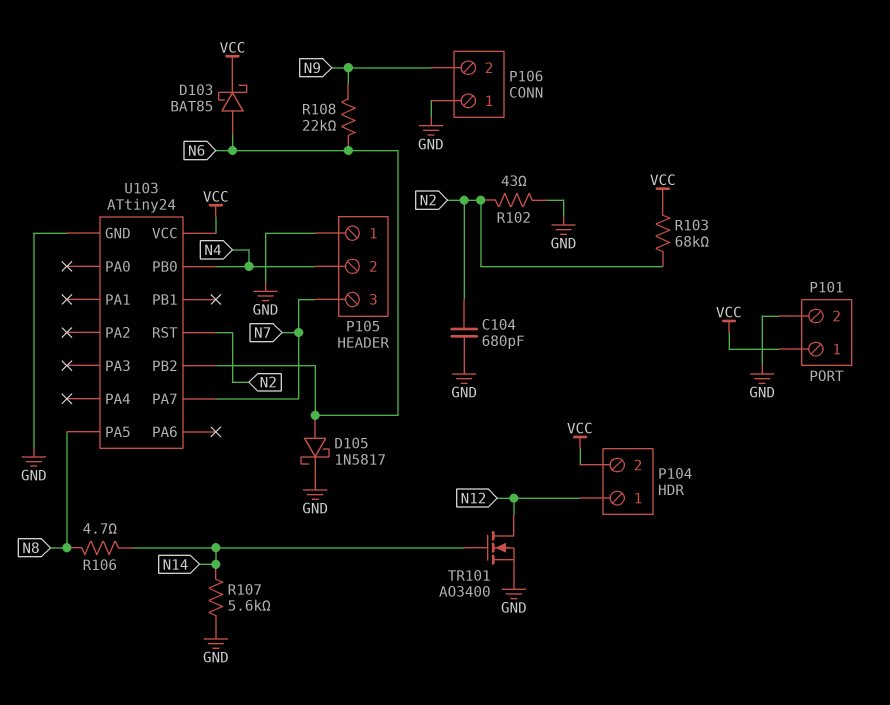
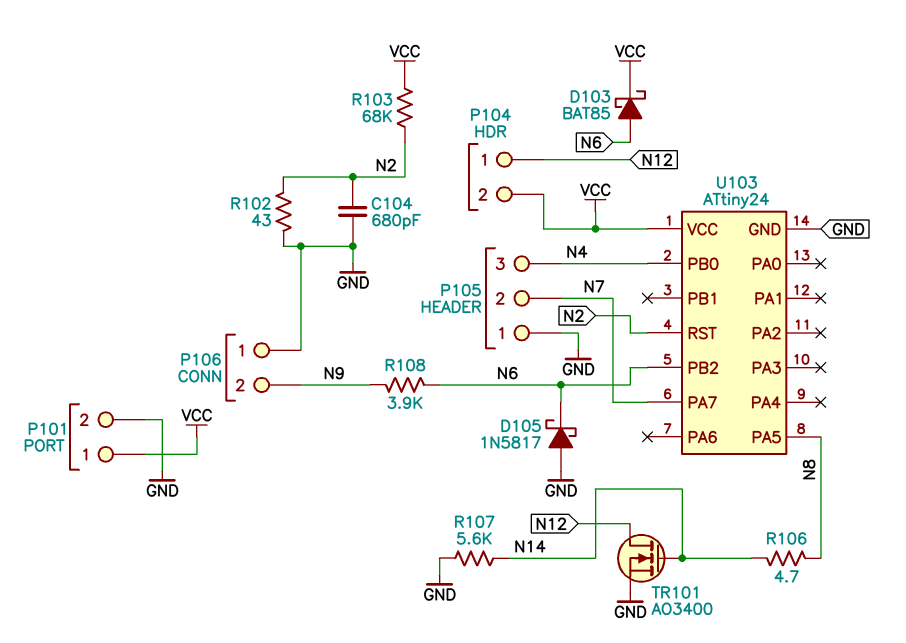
D105: schottky 1N5817 (A N6, K GND) -> schottky 1N5817 (A GND, K N6)
P105 pin 2: N4 -> N7
P105 pin 3: N7 -> N4
R108: 22k (N6, N9) -> 3.9k (N6, N9)

